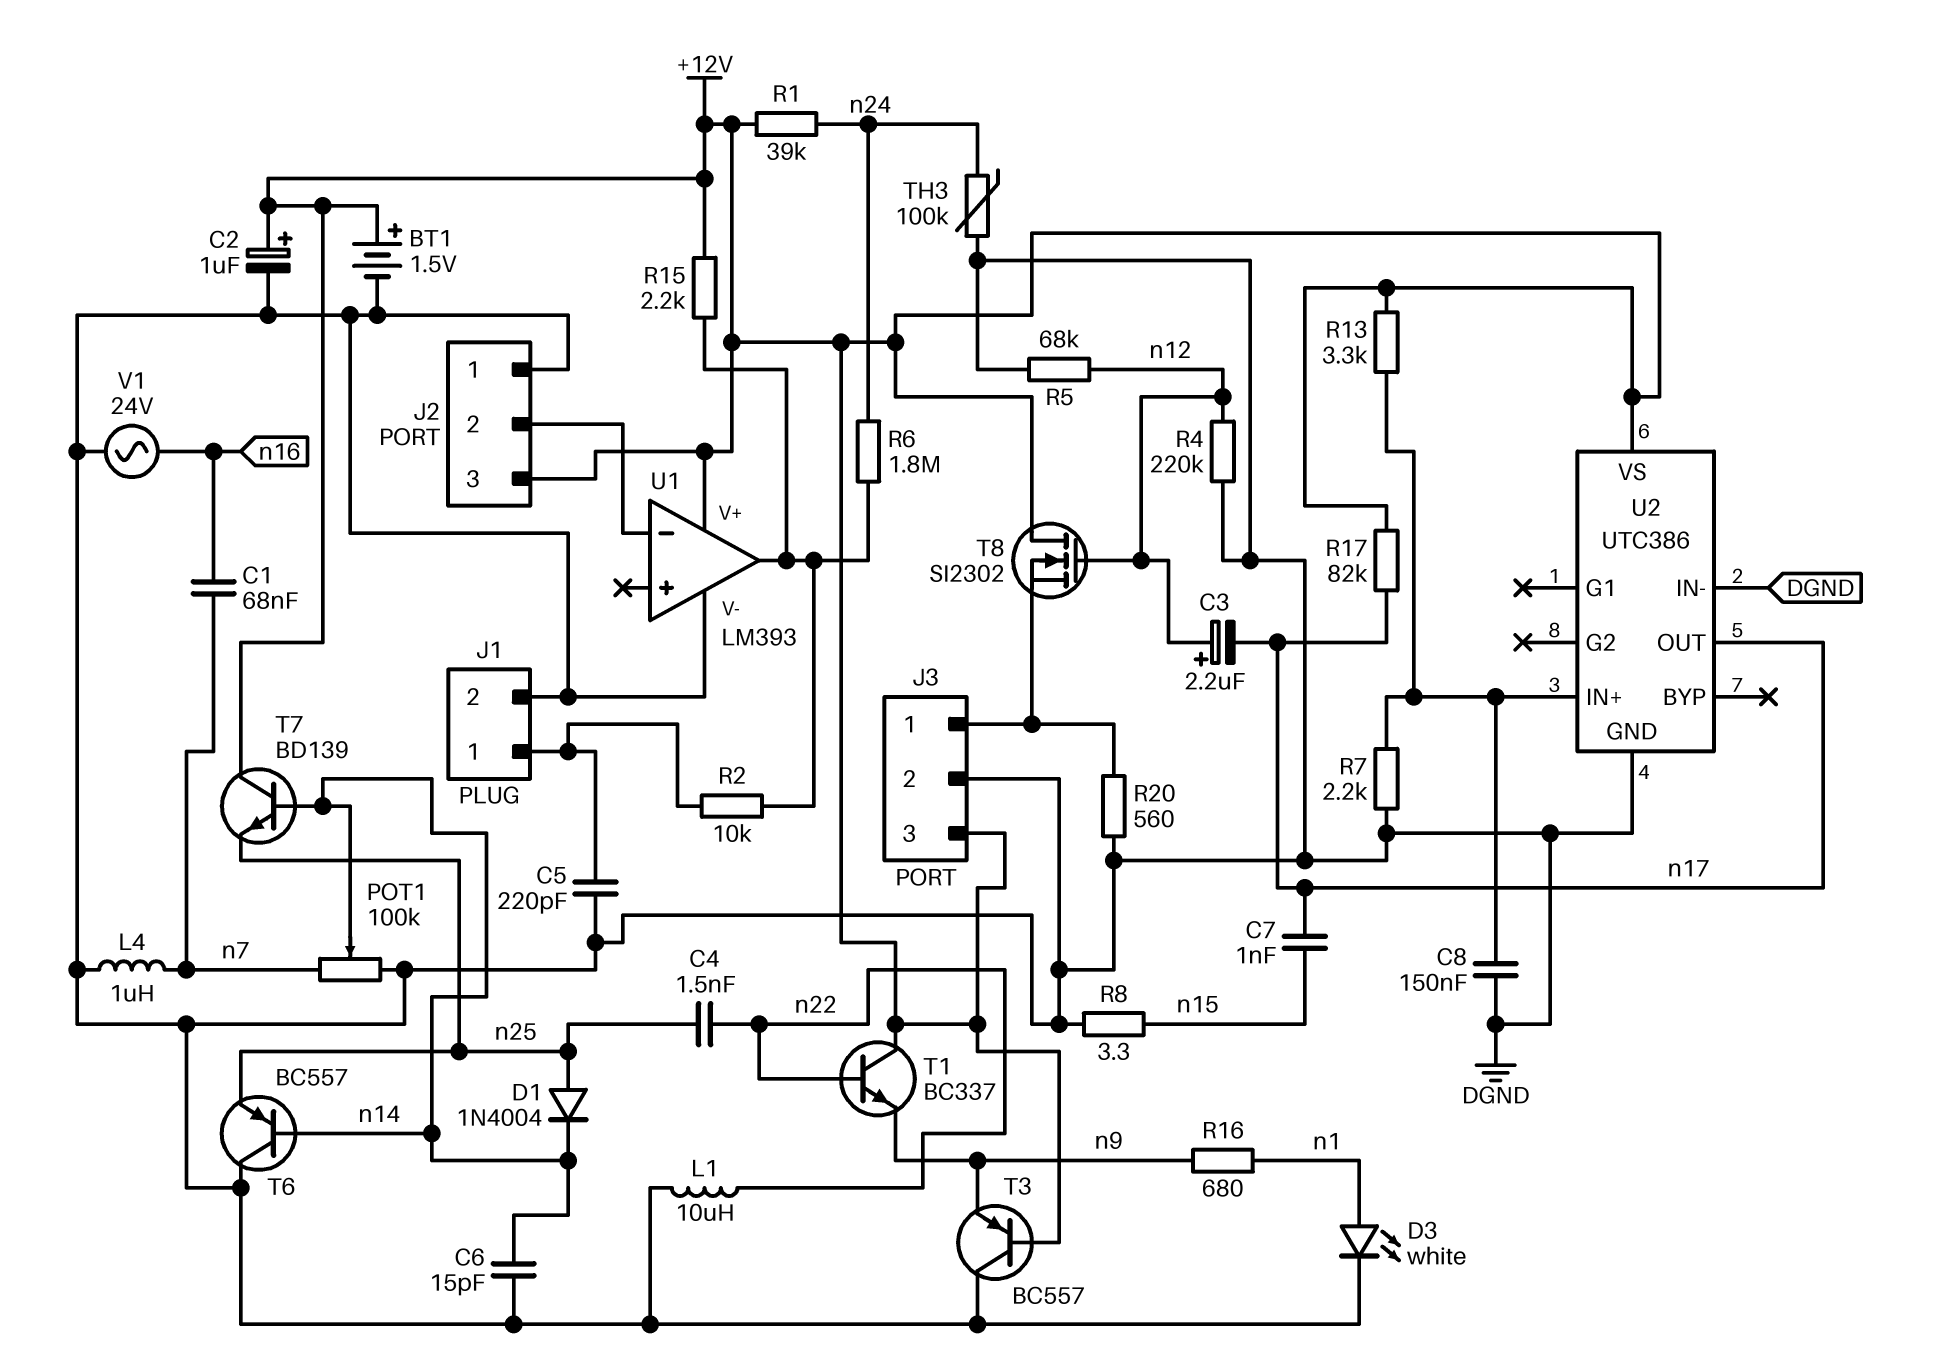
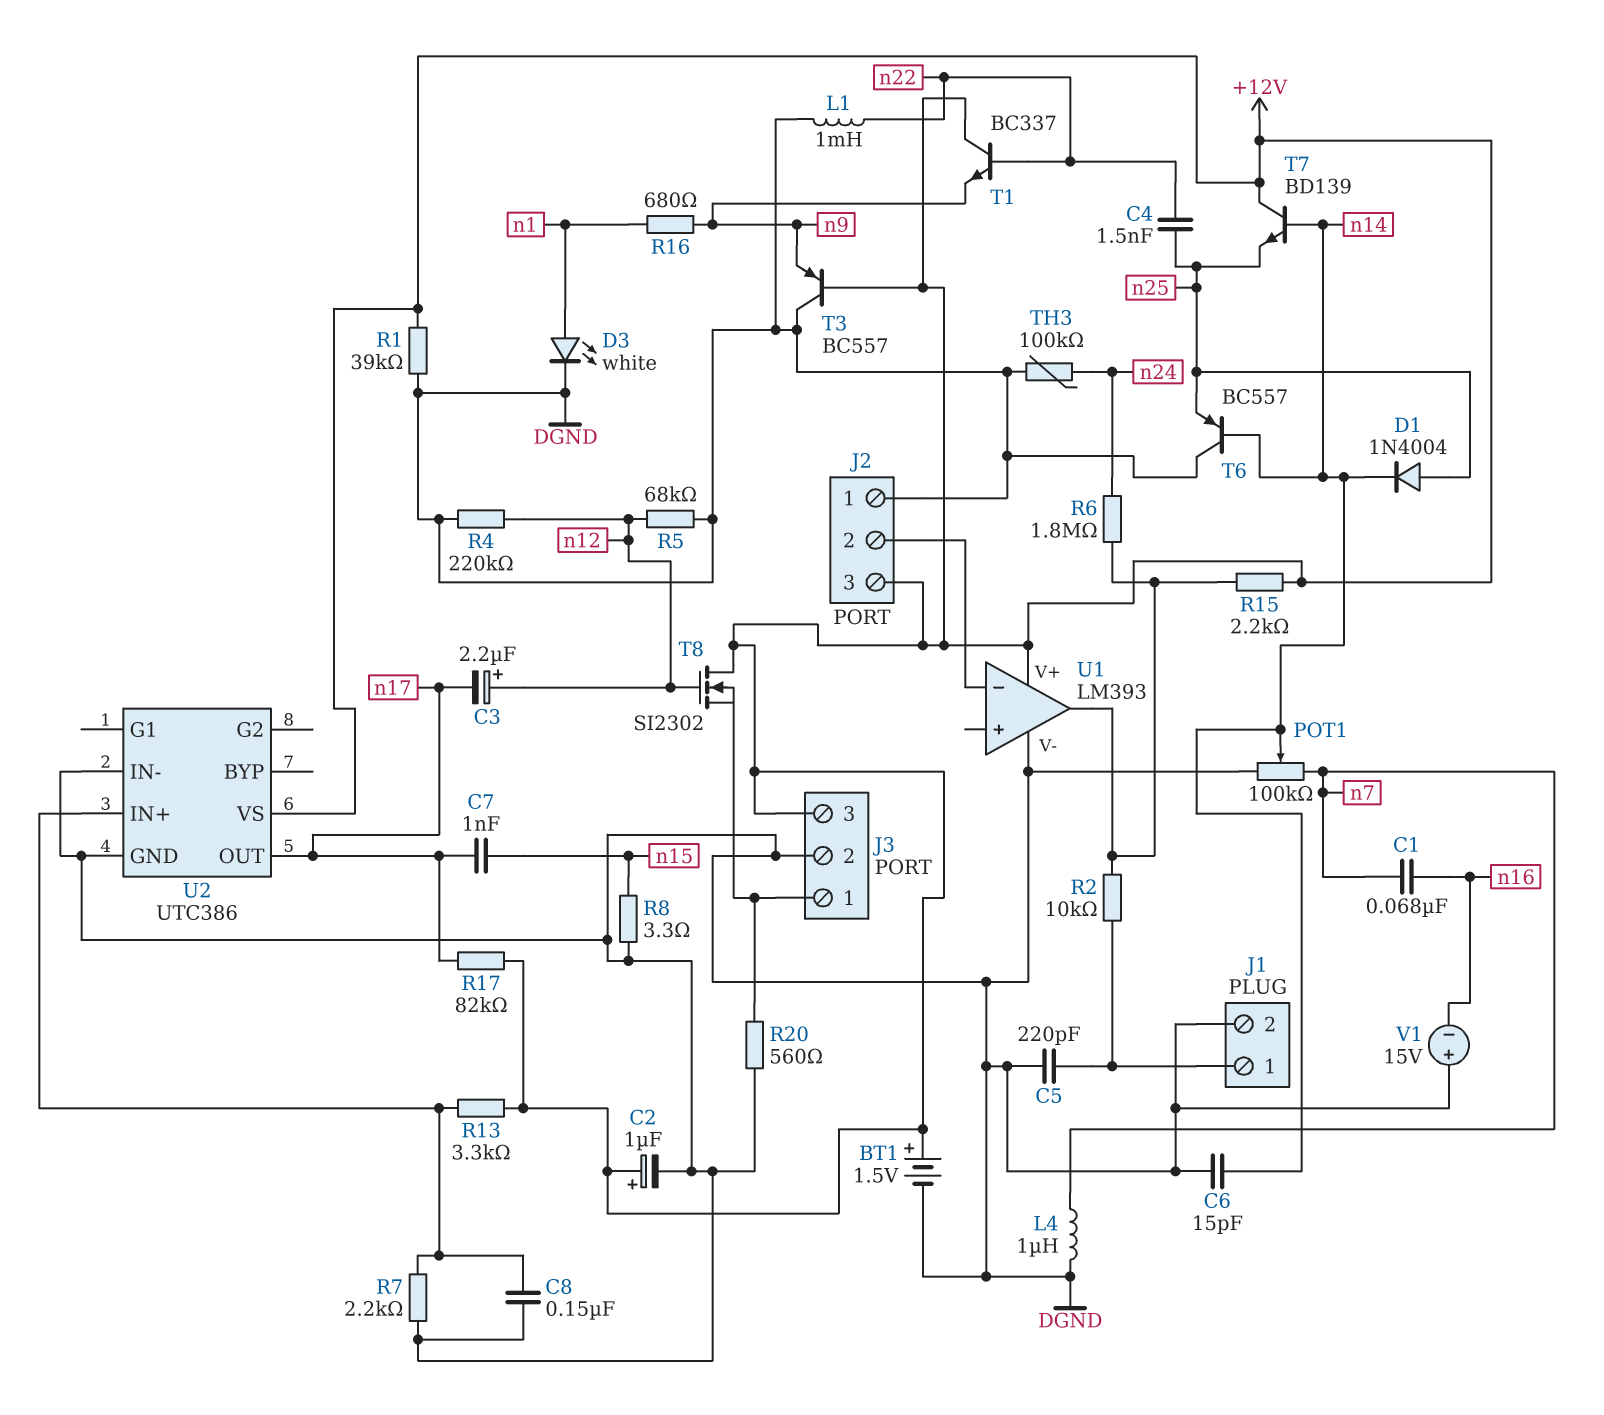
L1: 10uH (DGND, n22) -> 1mH (DGND, n22)
R1: 39k (+12V, n24) -> 39k (+12V, DGND)
V1: AC 24V (DGND, n16) -> 15V (plus DGND, minus n16)

